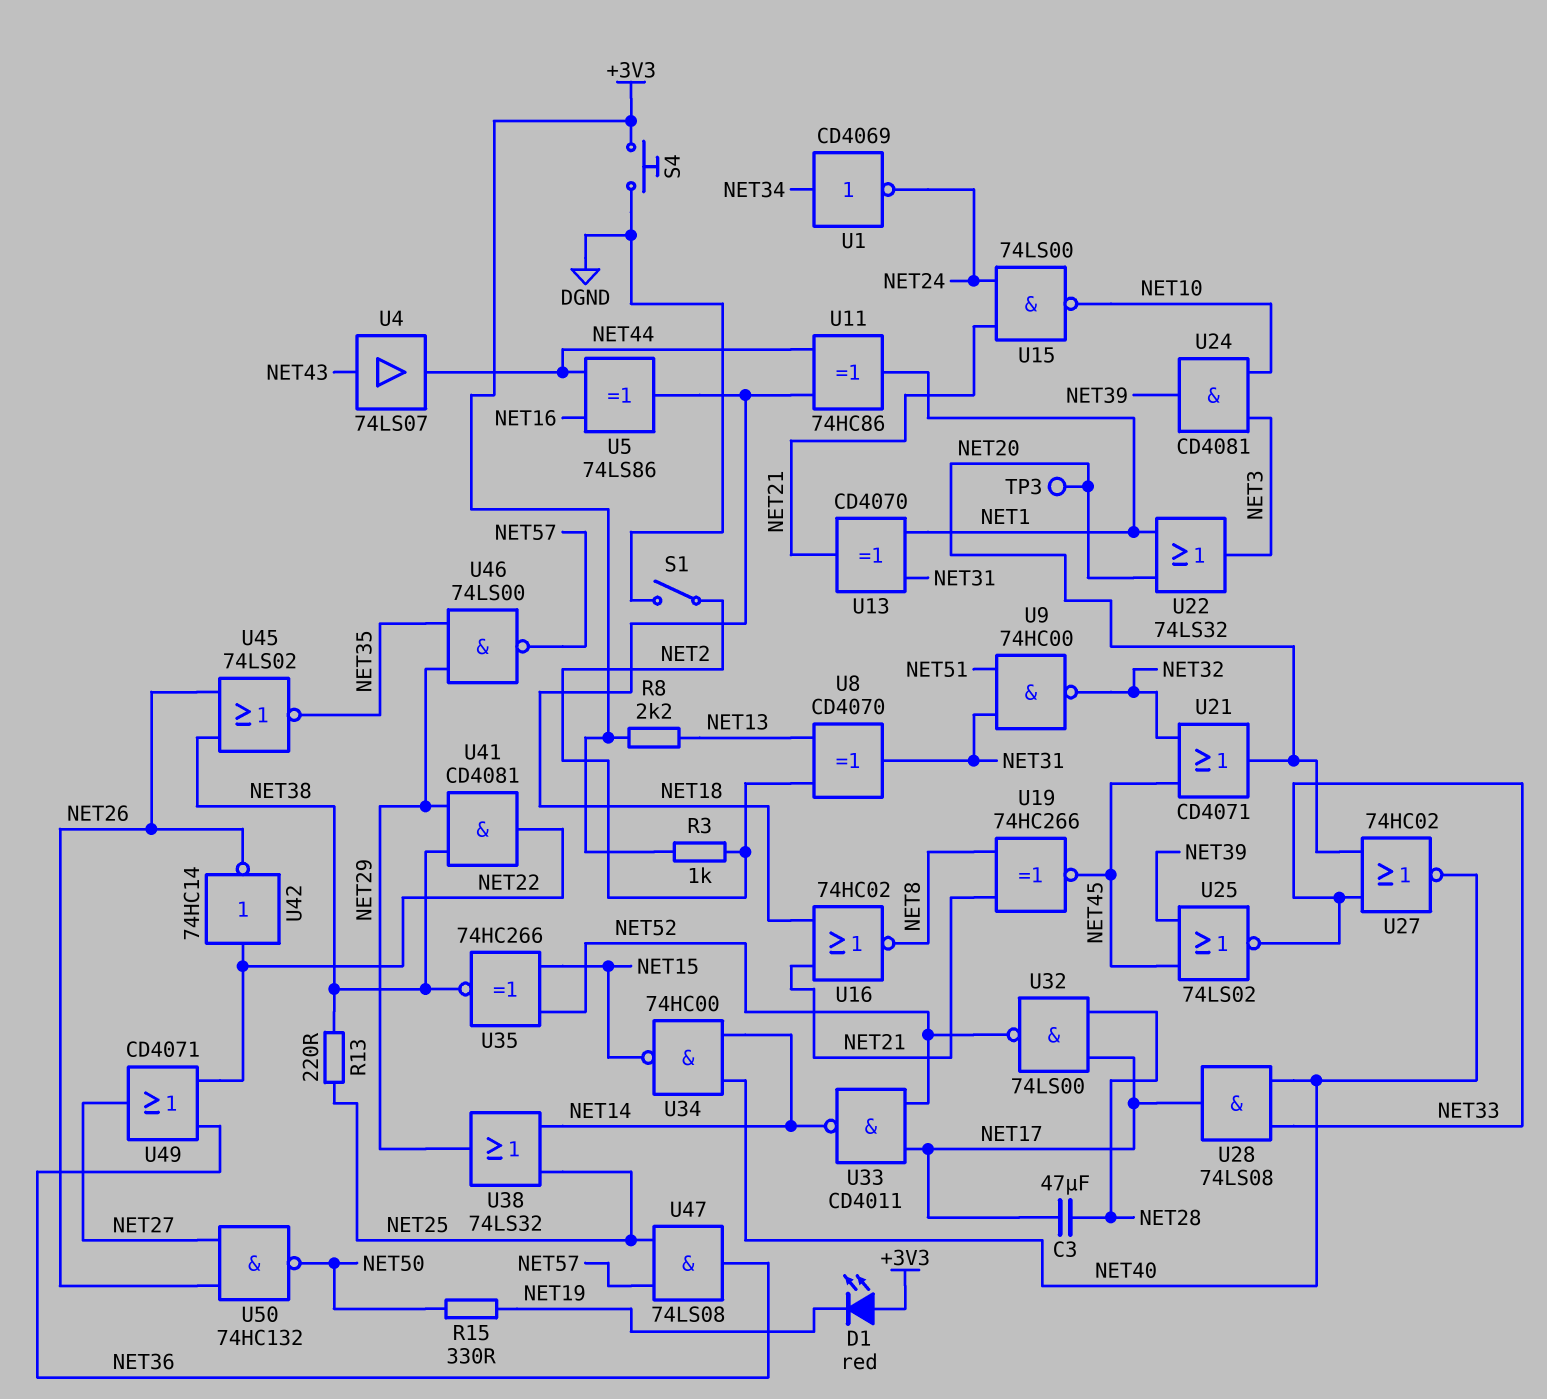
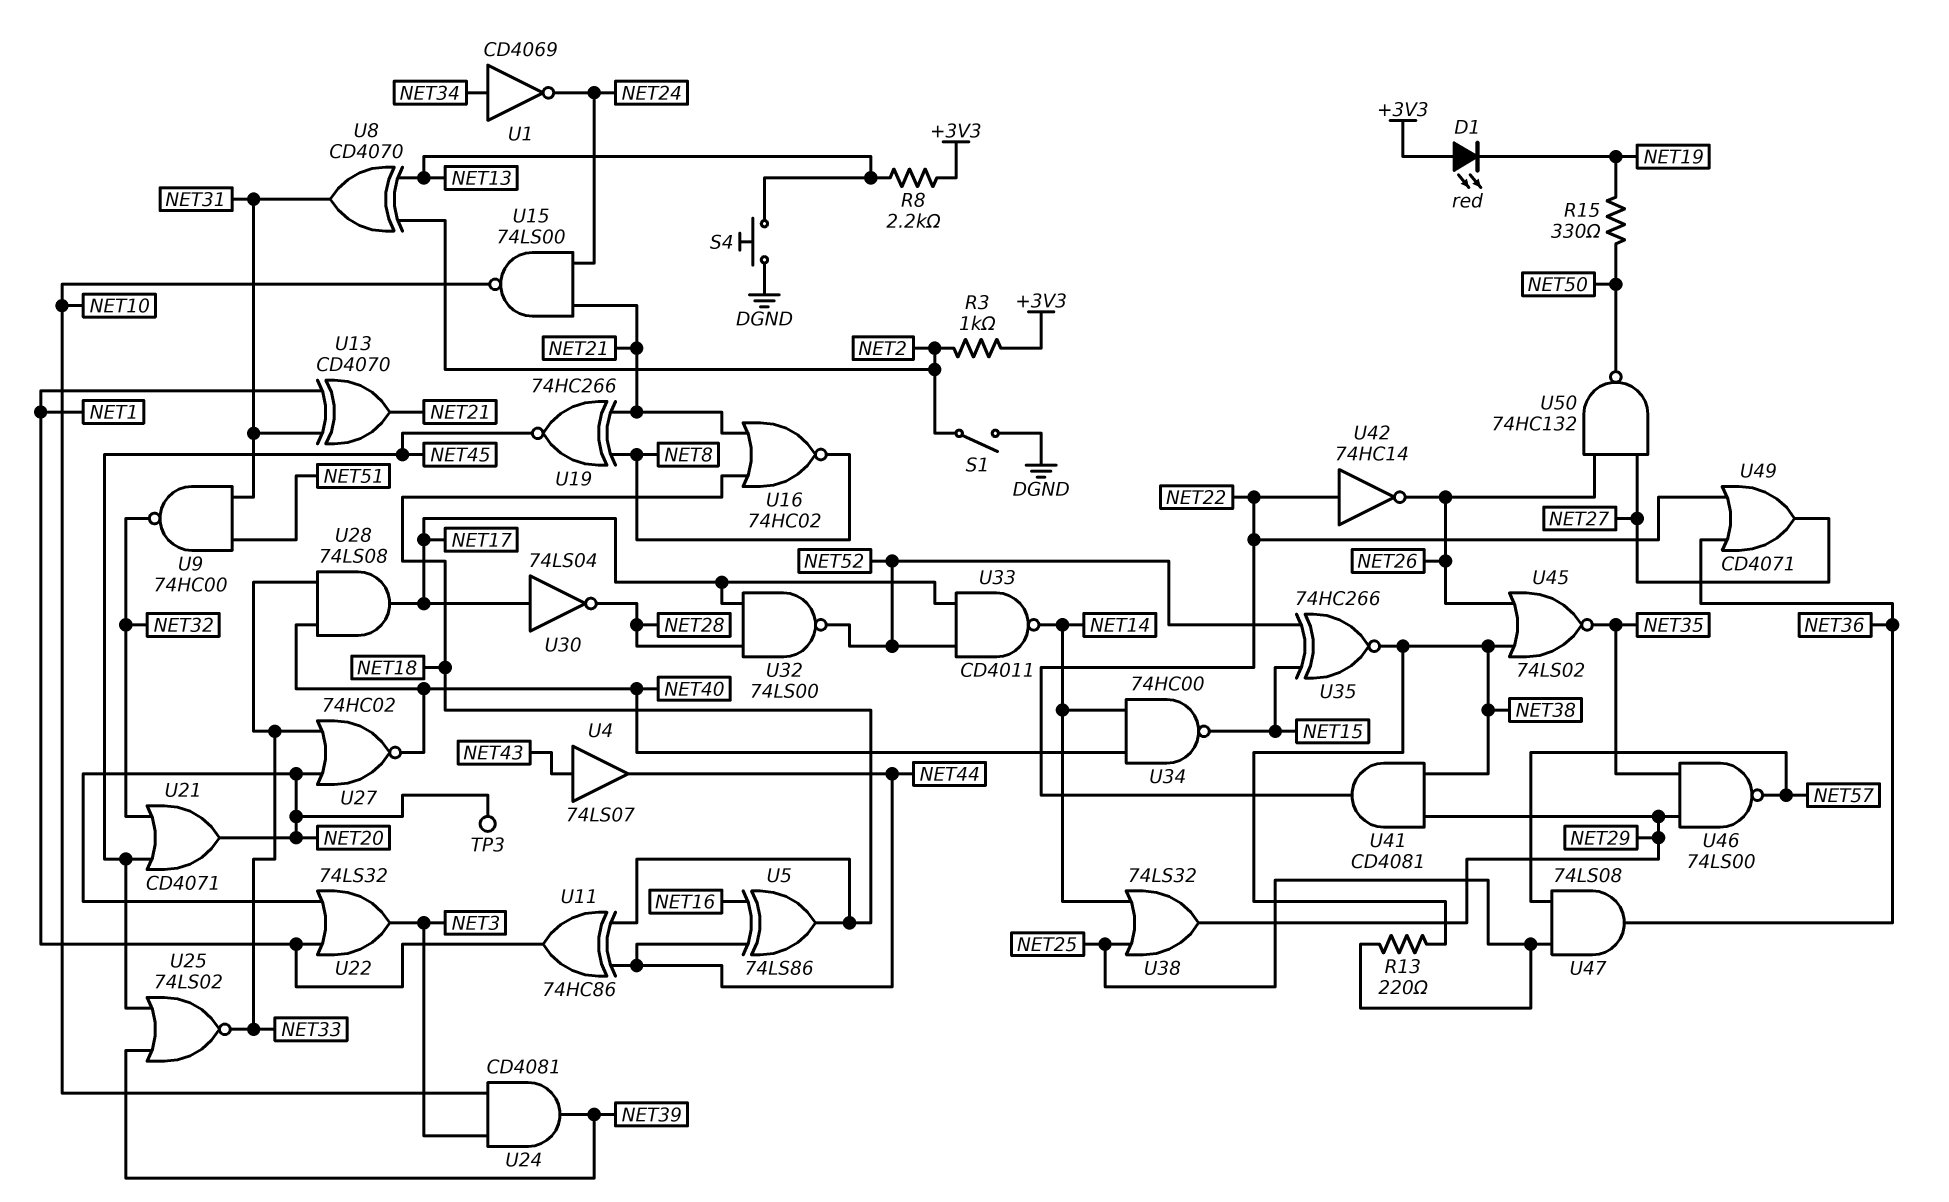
C3: 47uF (NET17, NET28) -> none
S4: button (+3V3, DGND) -> button (DGND, NET13)
U30: none -> NOT 74LS04 (in NET17, out NET28)

